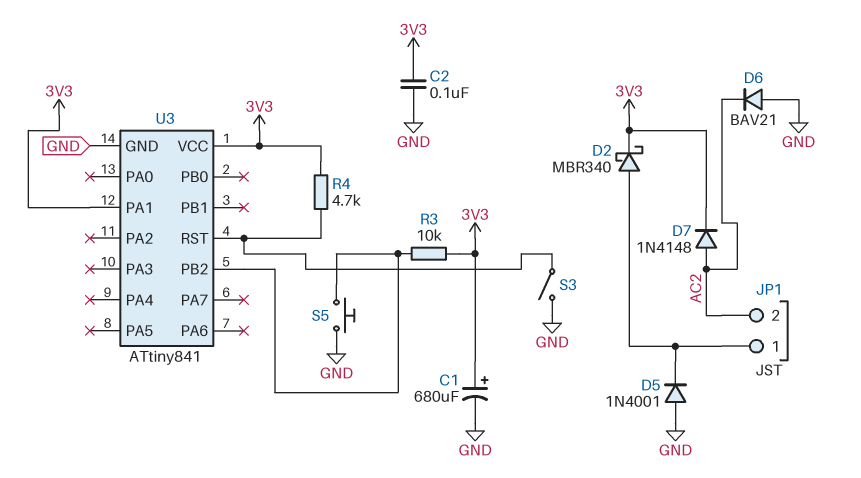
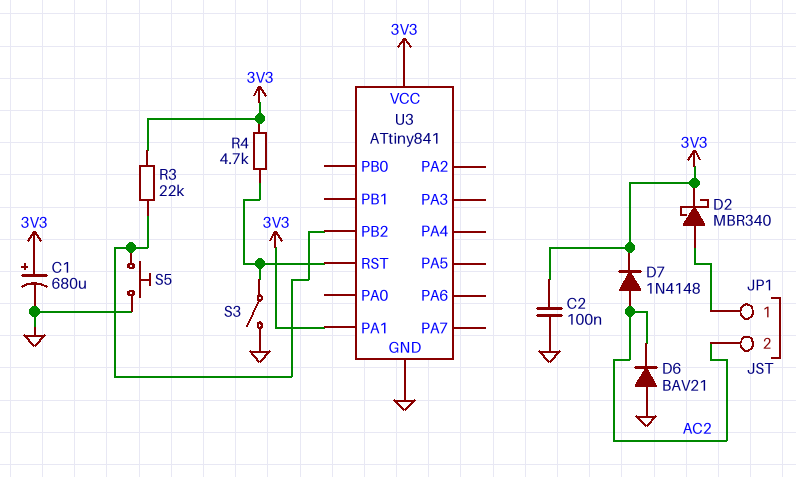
D5: diode 1N4001 (A GND, K JP1/1) -> none
R3: 10k (3V3, U3/PB2) -> 22k (3V3, U3/PB2)

